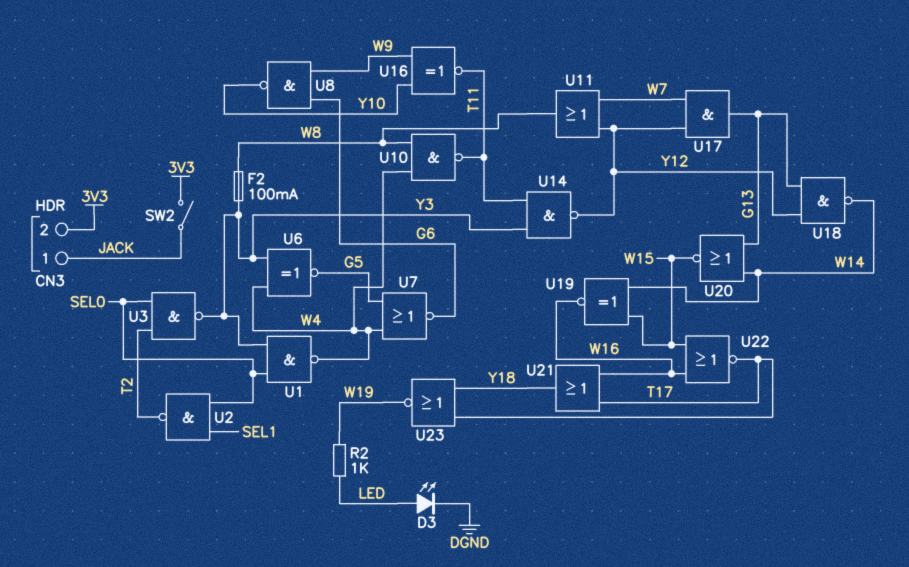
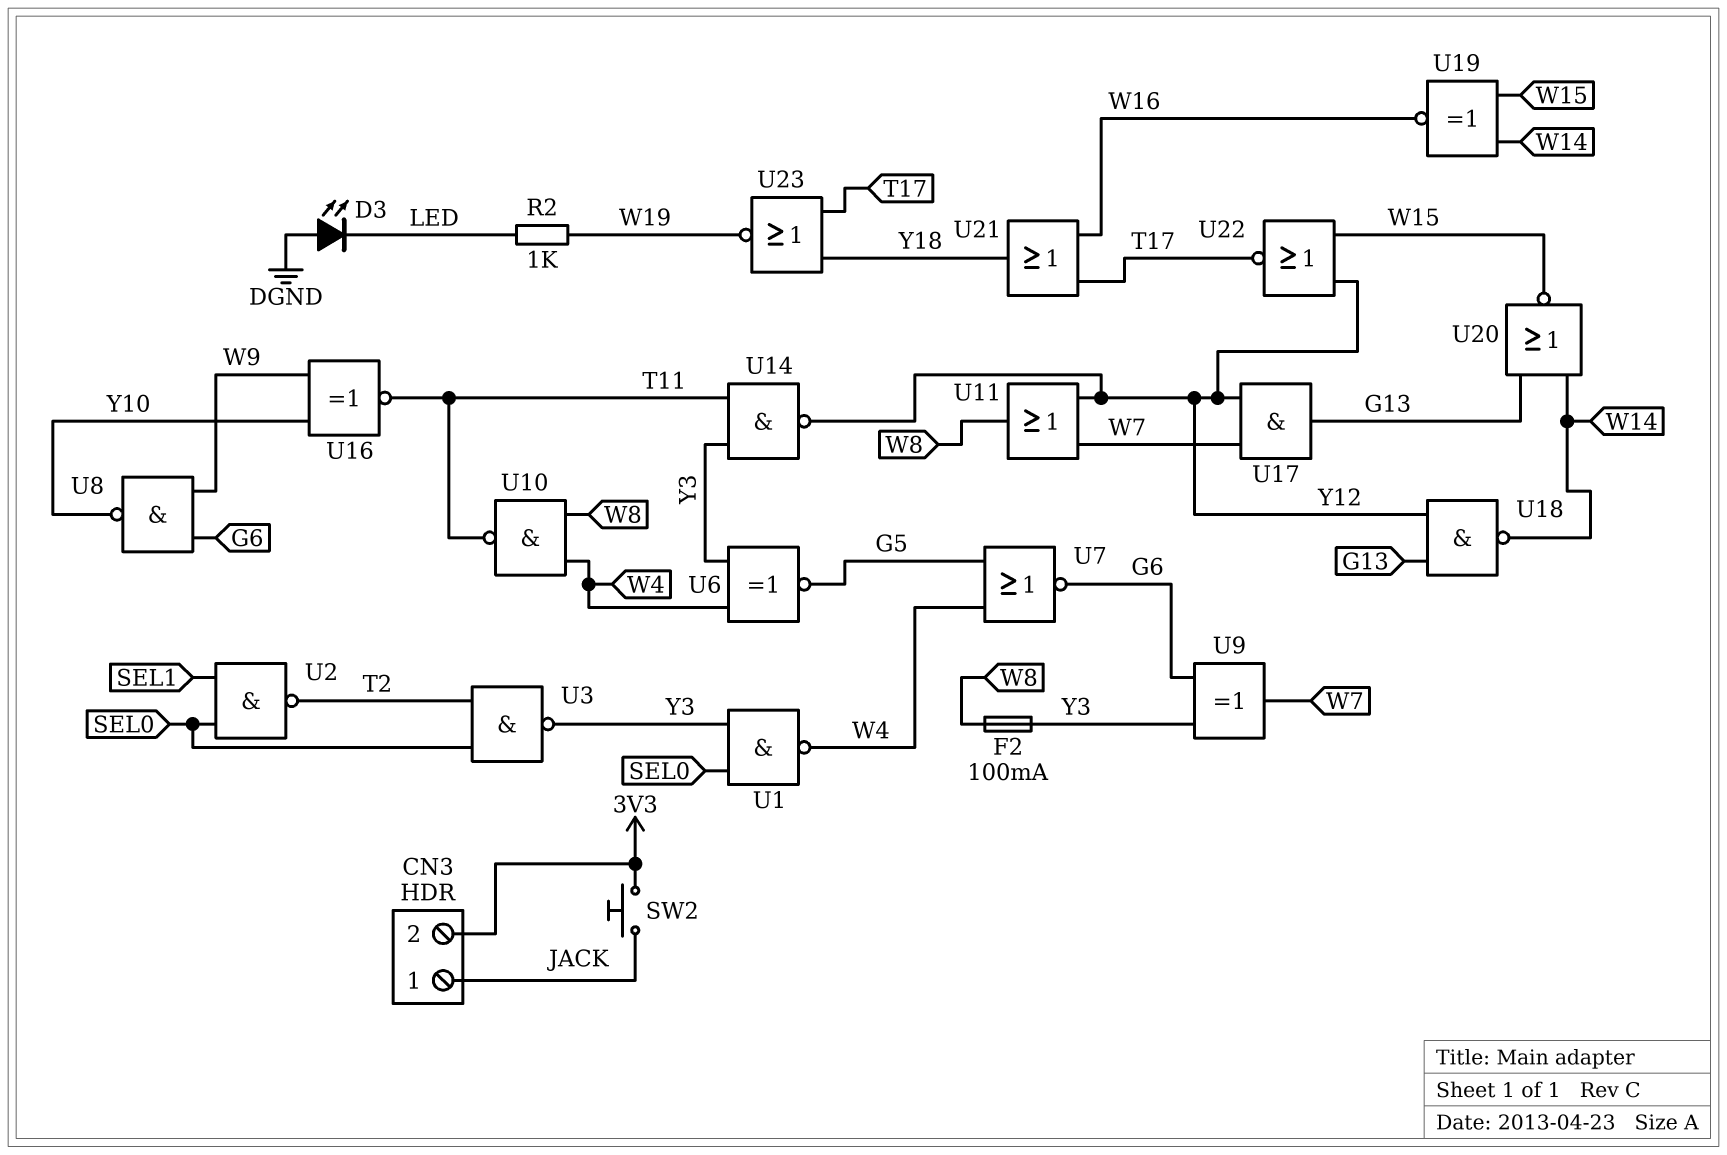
D3: LED (A LED, K DGND) -> LED (A DGND, K LED)
SW2: switch (3V3, JACK) -> button (3V3, JACK)
U9: none -> XOR (in G6, in Y3, out W7)
U22: NOR (in W15, in W16, out T17) -> NOR (in W15, in Y12, out T17)

